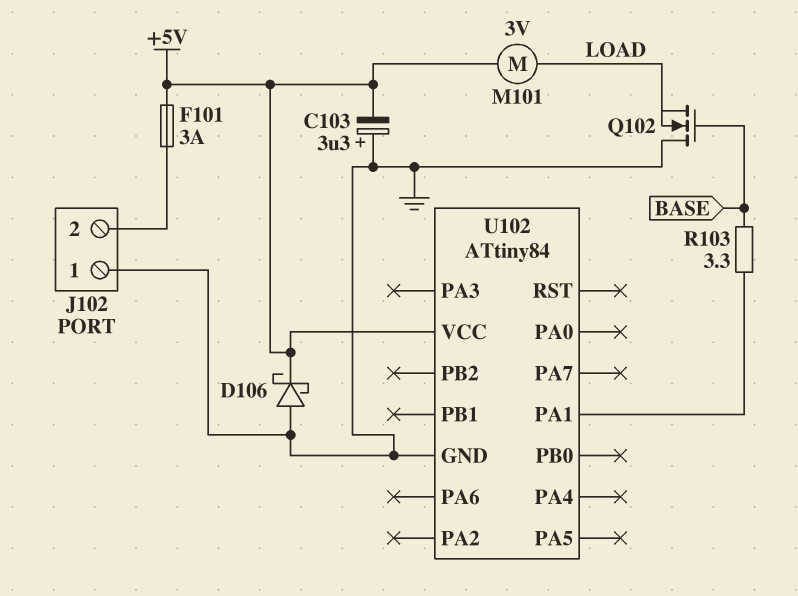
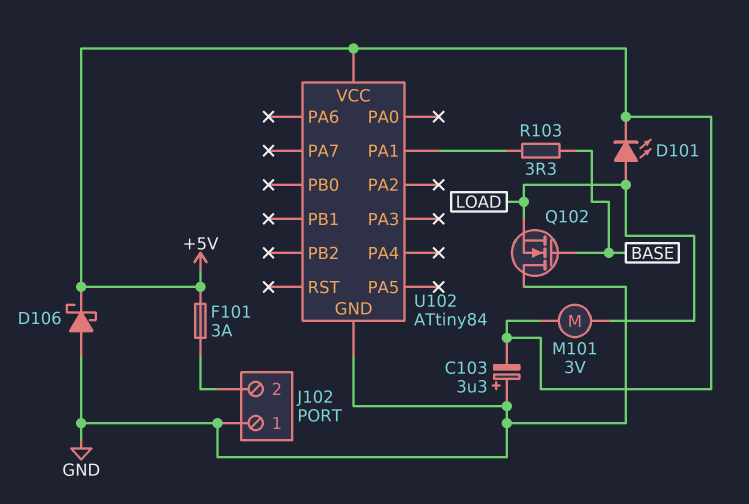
D101: none -> LED (A LOAD, K +5V)

